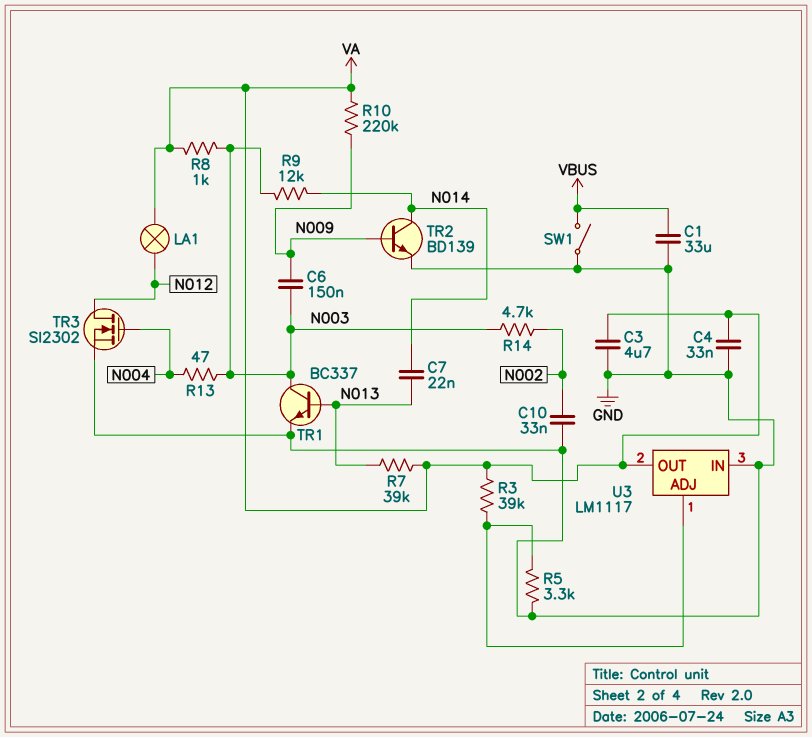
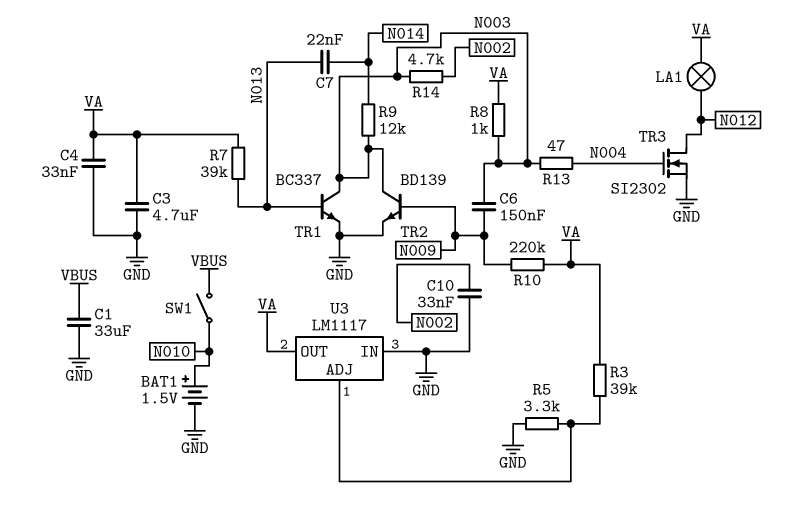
BAT1: none -> 1.5V (plus N010, minus GND)
SW1: switch (GND, VBUS) -> switch (N010, VBUS)
TR2: NPN BD139 (B N009, C N014, E GND) -> NPN BD139 (B N009, C N003, E GND)

